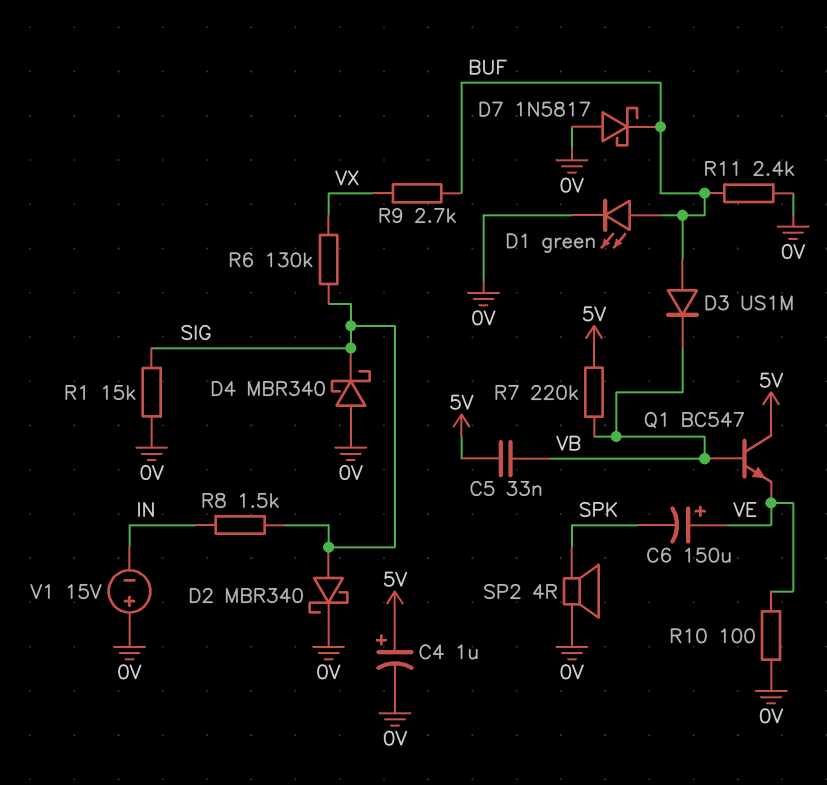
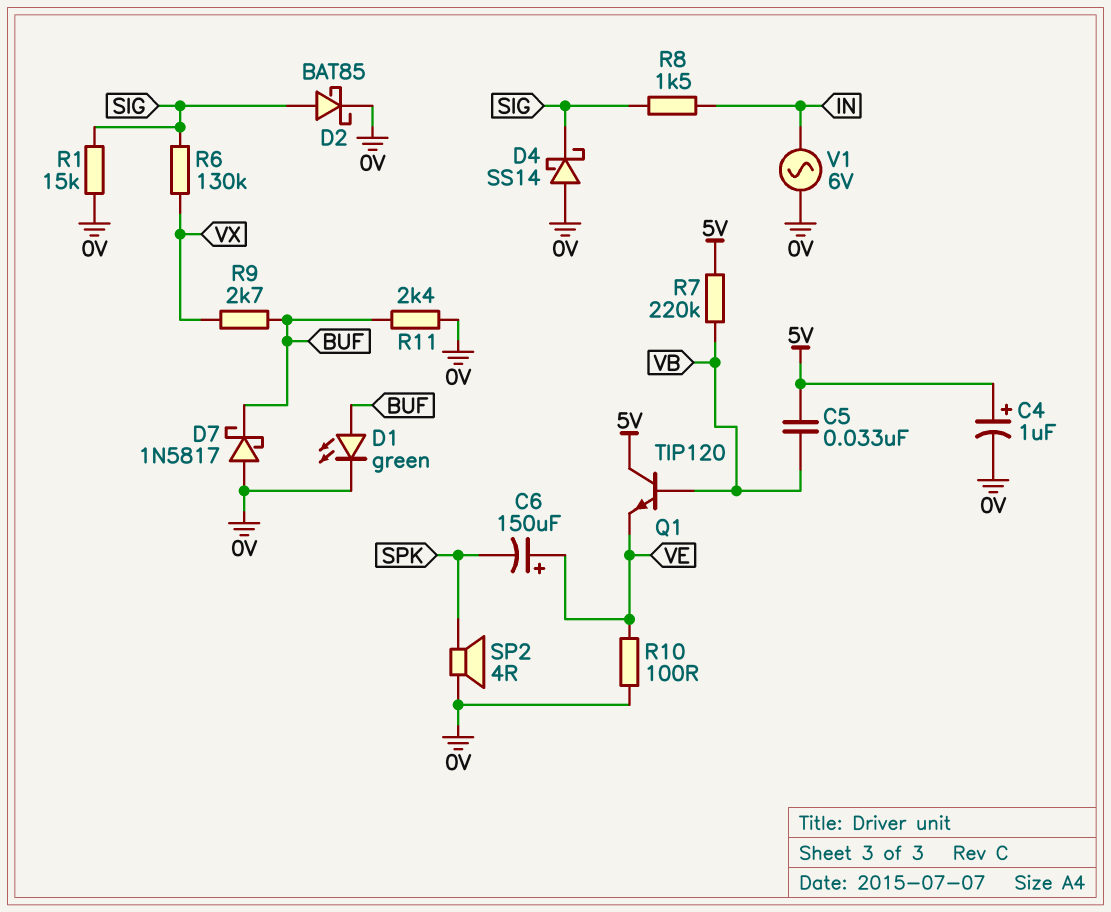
D2: schottky MBR340 (A SIG, K 0V) -> schottky BAT85 (A SIG, K 0V)
D3: diode US1M (A BUF, K VB) -> none
D4: schottky MBR340 (A 0V, K SIG) -> schottky SS14 (A 0V, K SIG)
Q1: NPN BC547 (B VB, C 5V, E VE) -> NPN TIP120 (B VB, C 5V, E VE)
V1: 15V (plus 0V, minus IN) -> AC 6V (0V, IN)

